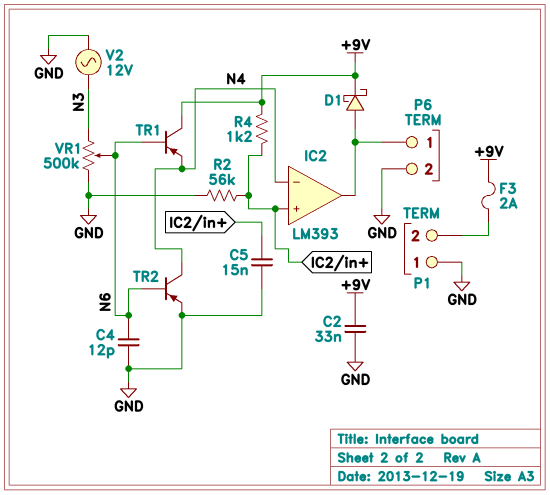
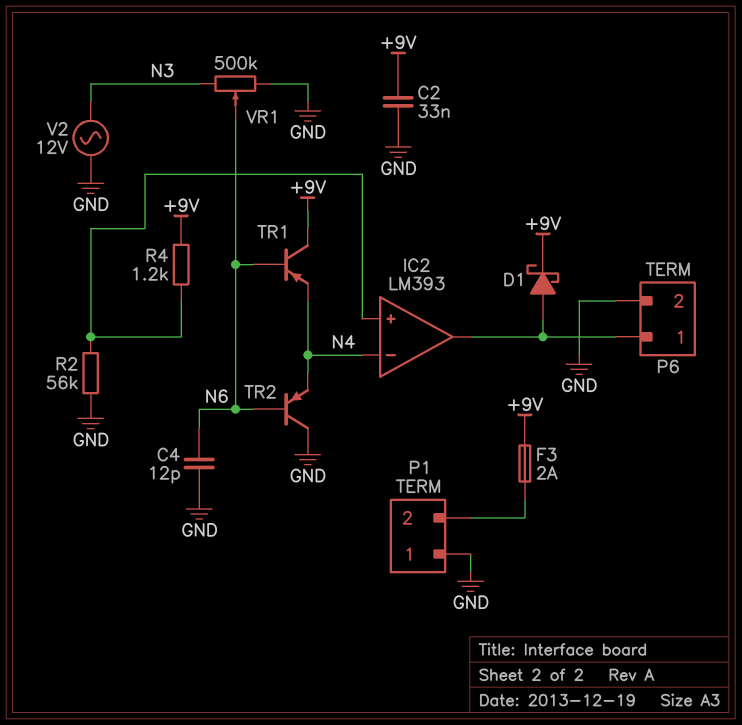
C5: 15nF (GND, IC2/in+) -> none
TR2: PNP (B N6, C N4, E GND) -> PNP (B N6, C GND, E N4)

